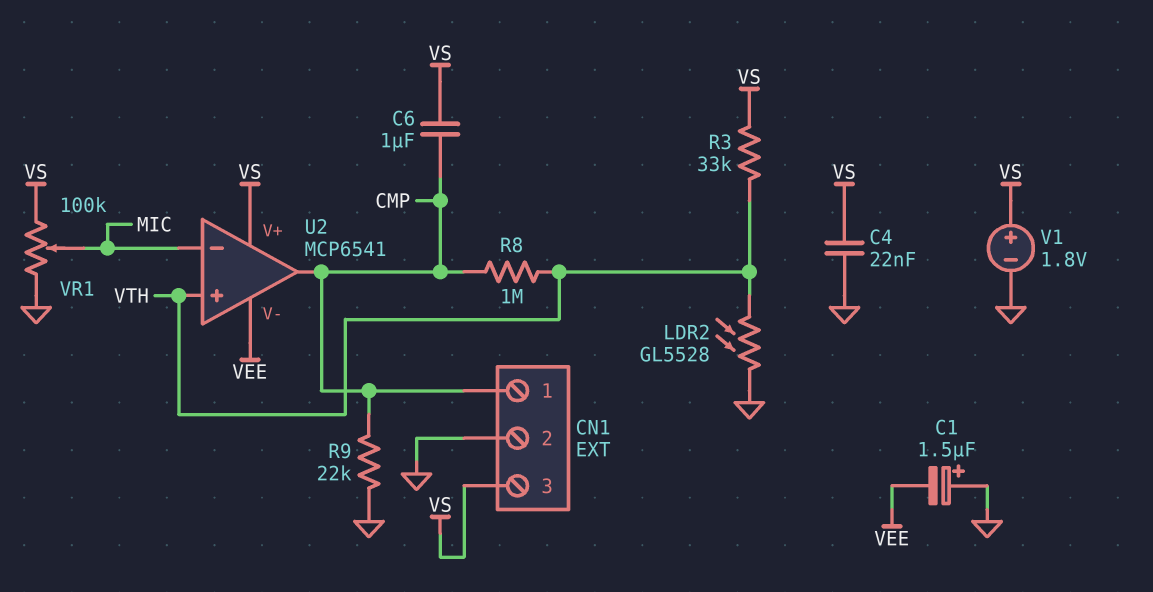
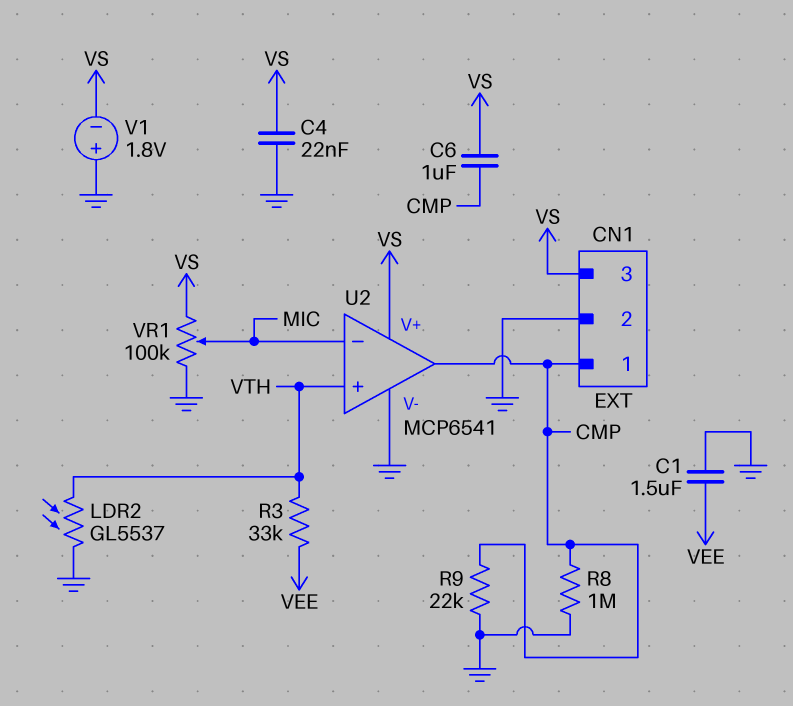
C1: 1.5uF (plus GND, minus VEE) -> 1.5uF (GND, VEE)
LDR2: GL5528 (GND, VTH) -> GL5537 (GND, VTH)
R3: 33k (VS, VTH) -> 33k (VEE, VTH)
R8: 1M (CMP, VTH) -> 1M (CMP, GND)
U2 pin V-: VEE -> GND
V1: 1.8V (plus VS, minus GND) -> 1.8V (plus GND, minus VS)

